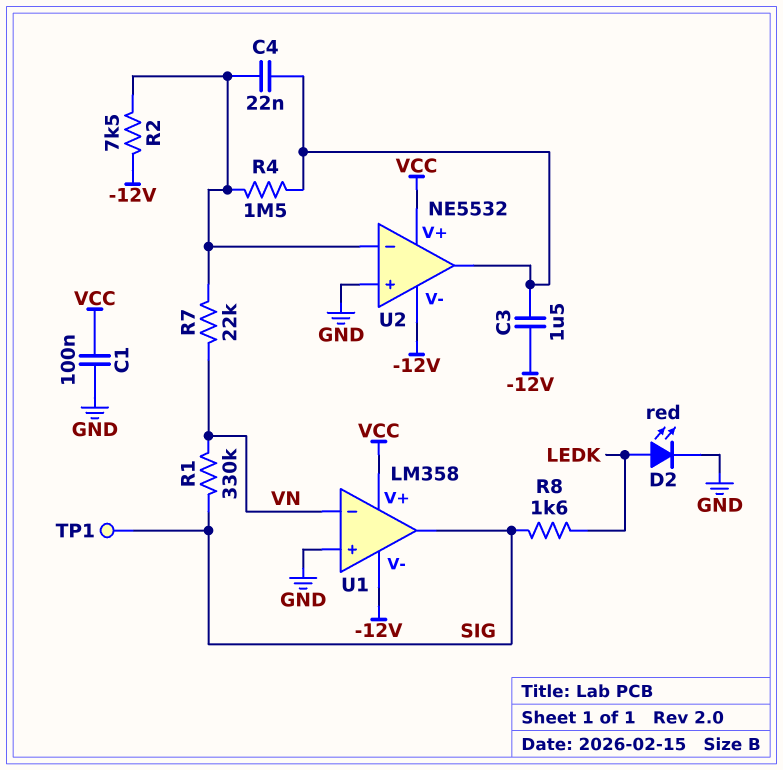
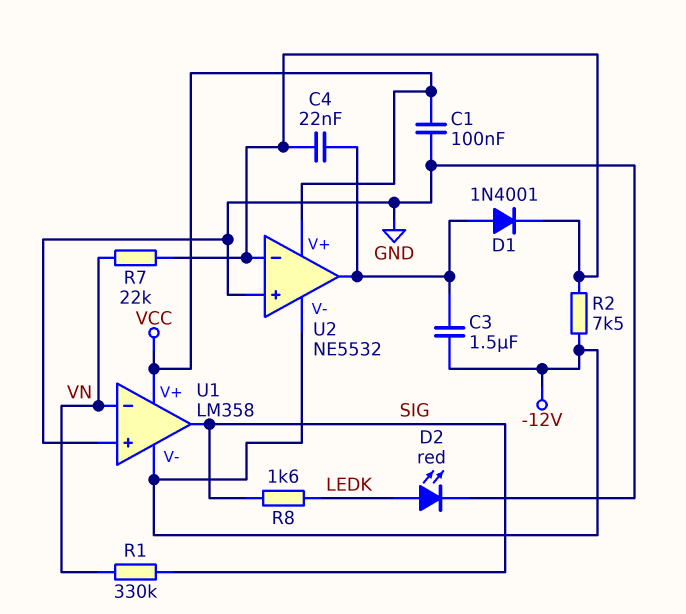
D1: none -> diode 1N4001 (A U2/out, K U2/in-)
R4: 1.5M (U2/in-, U2/out) -> none
TP1: test point (SIG) -> none

